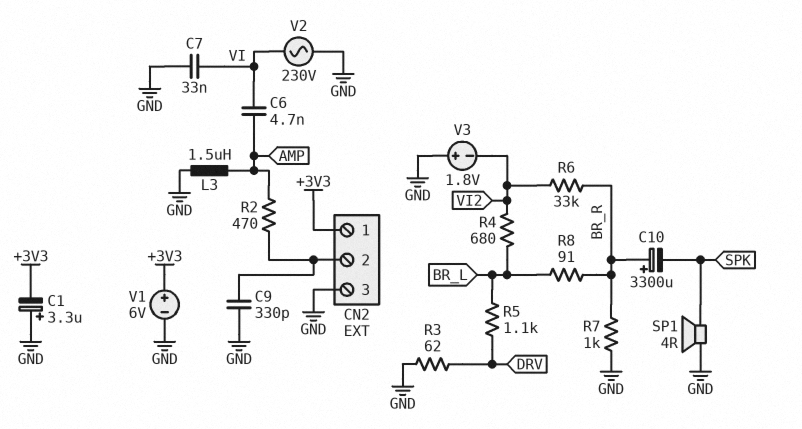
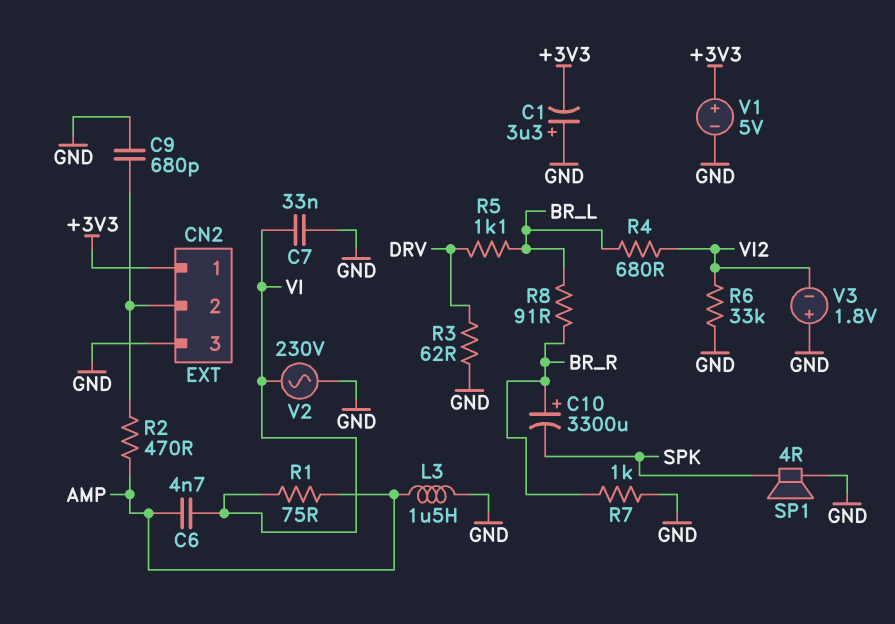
C9: 330pF (CN2/2, GND) -> 680pF (CN2/2, GND)
R1: none -> 75 (AMP, VI)
R6: 33k (BR_R, VI2) -> 33k (GND, VI2)
V1: 6V (plus +3V3, minus GND) -> 5V (plus +3V3, minus GND)

